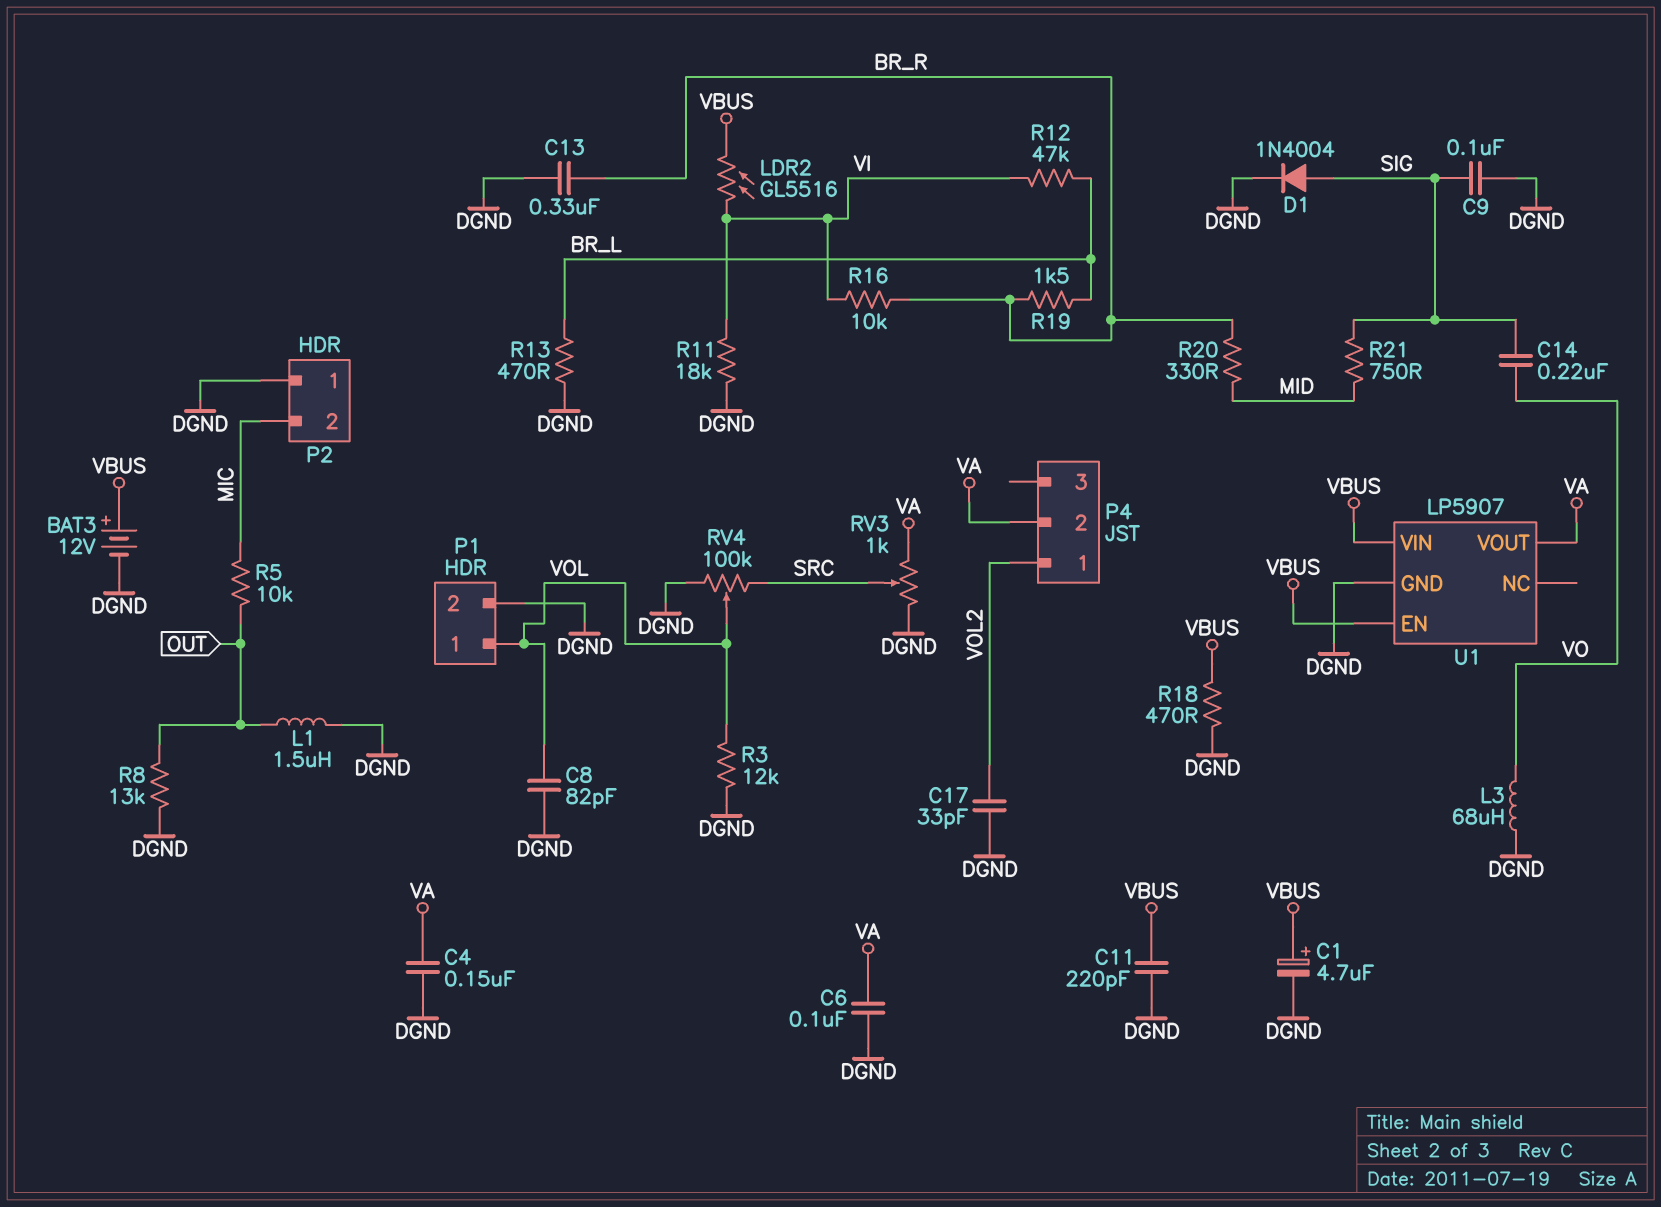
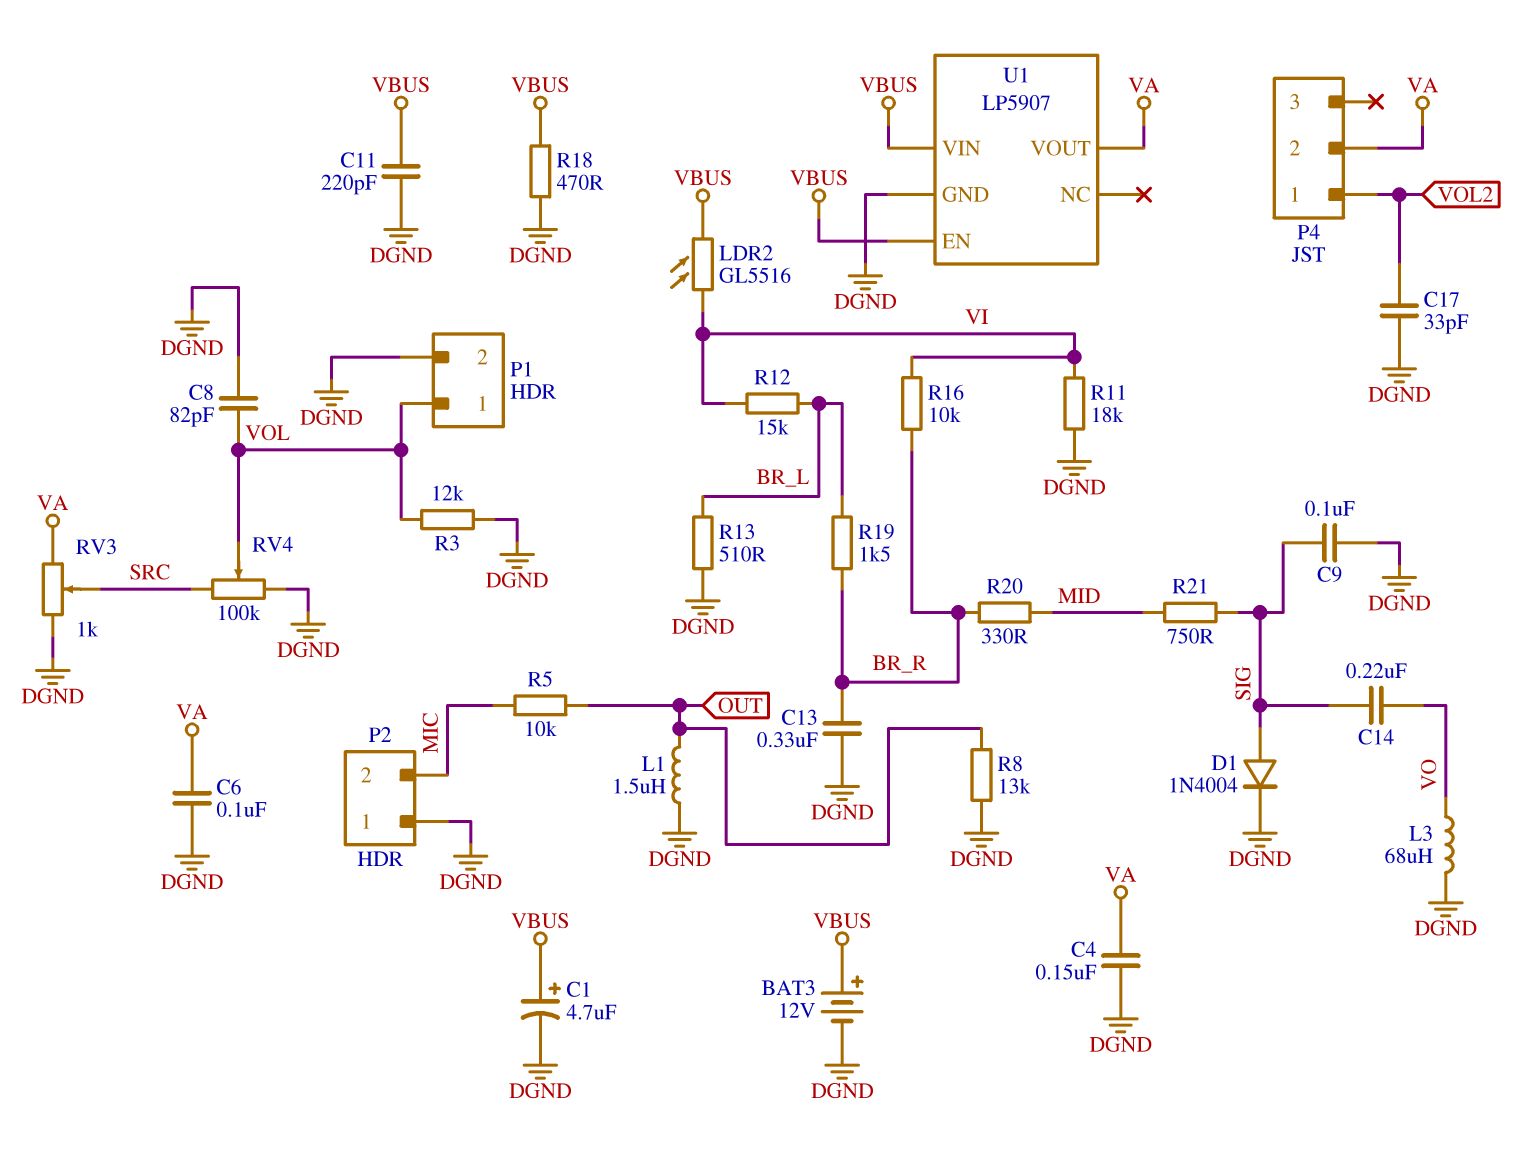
R12: 47k (BR_L, VI) -> 15k (BR_L, VI)
R13: 470 (BR_L, DGND) -> 510 (BR_L, DGND)

